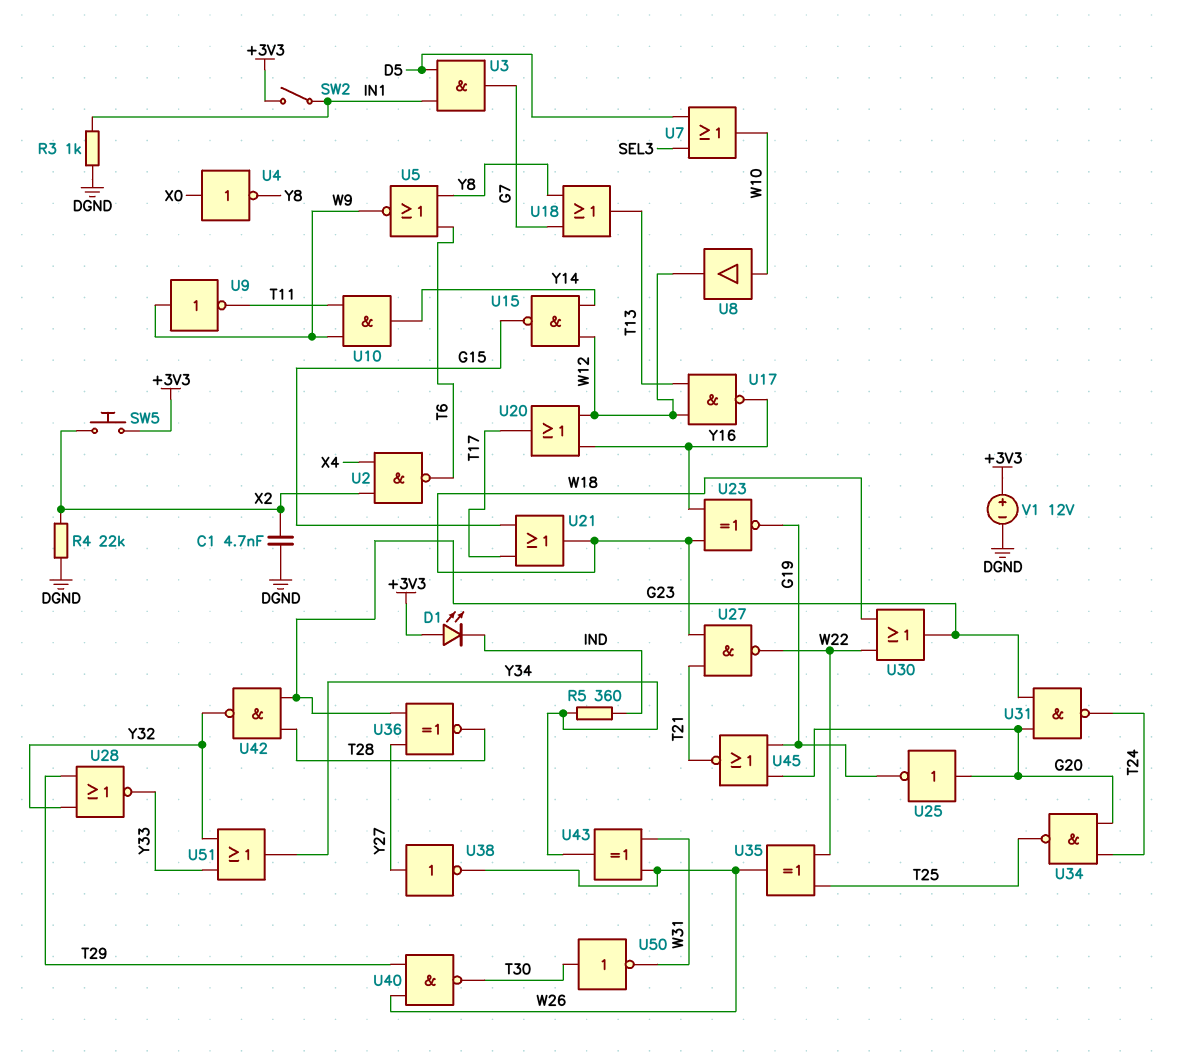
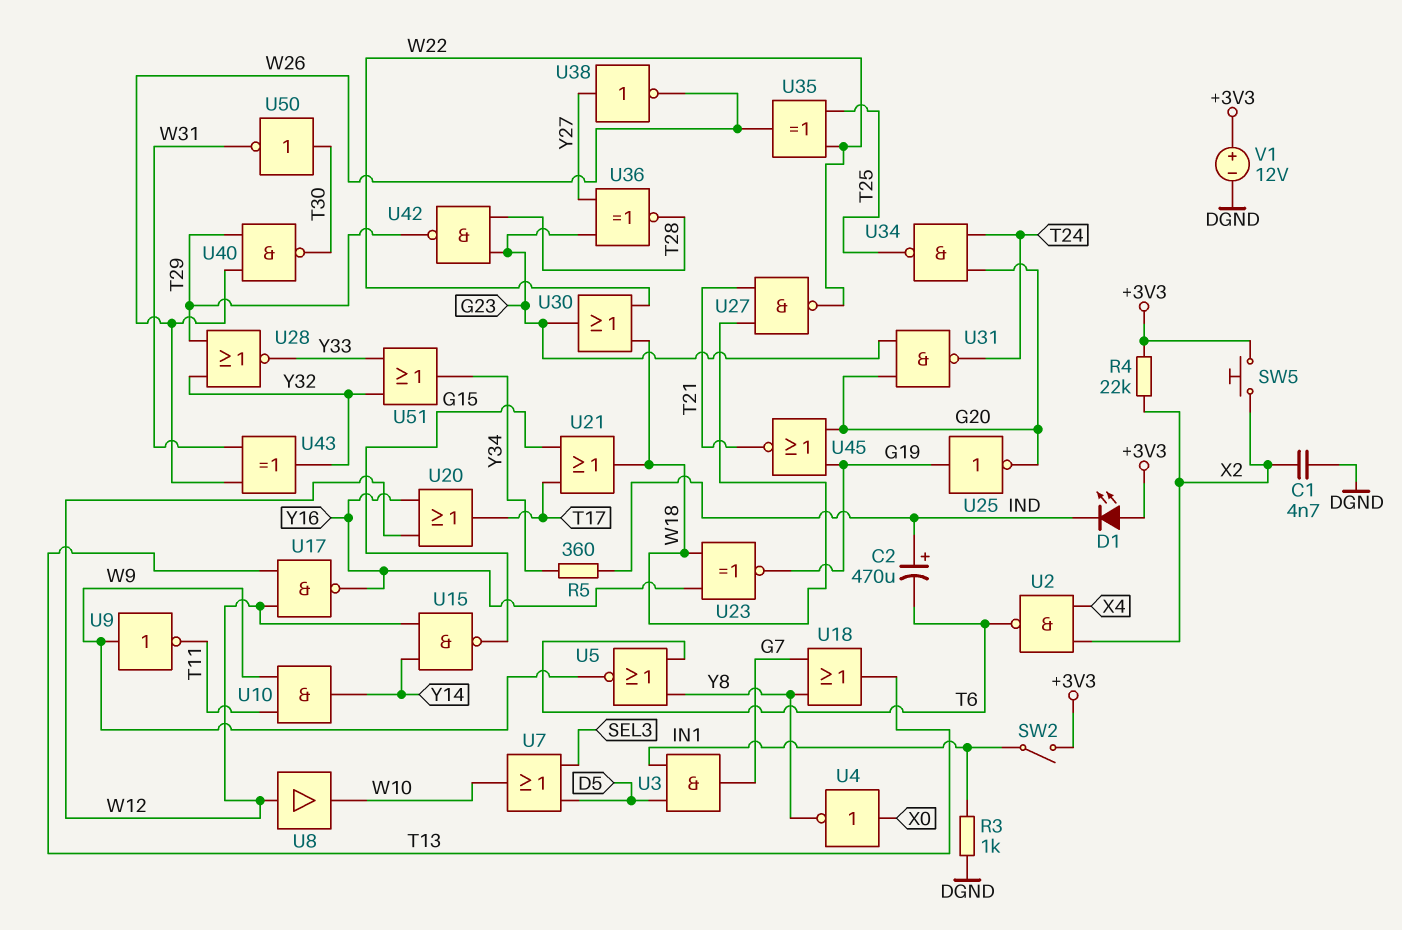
C2: none -> 470uF (plus IND, minus T6)
R4: 22k (DGND, X2) -> 22k (+3V3, X2)
U8: buffer (in W10, out W12) -> buffer (in W12, out W10)
U25: NOT (in G20, out G19) -> NOT (in G19, out G20)
U42: NAND (in G23, in T28, out Y32) -> NAND (in G23, in T28, out T29)
U43: XOR (in W26, in W31, out Y34) -> XOR (in W26, in W31, out Y32)

